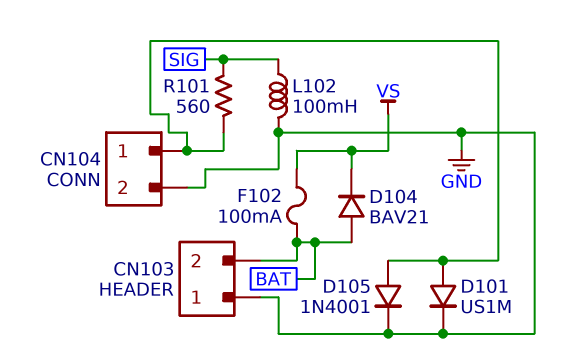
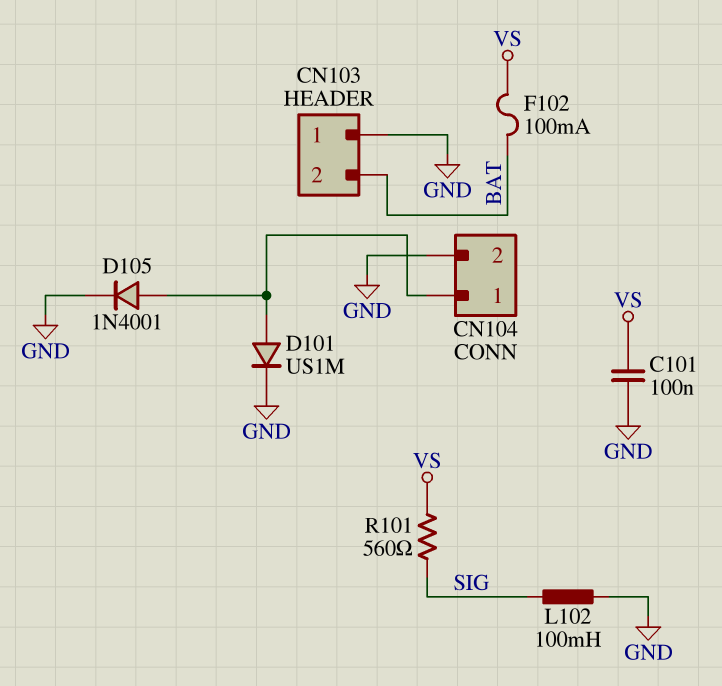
C101: none -> 100nF (GND, VS)
D104: diode BAV21 (A BAT, K VS) -> none
R101: 560 (CN104/1, SIG) -> 560 (SIG, VS)

